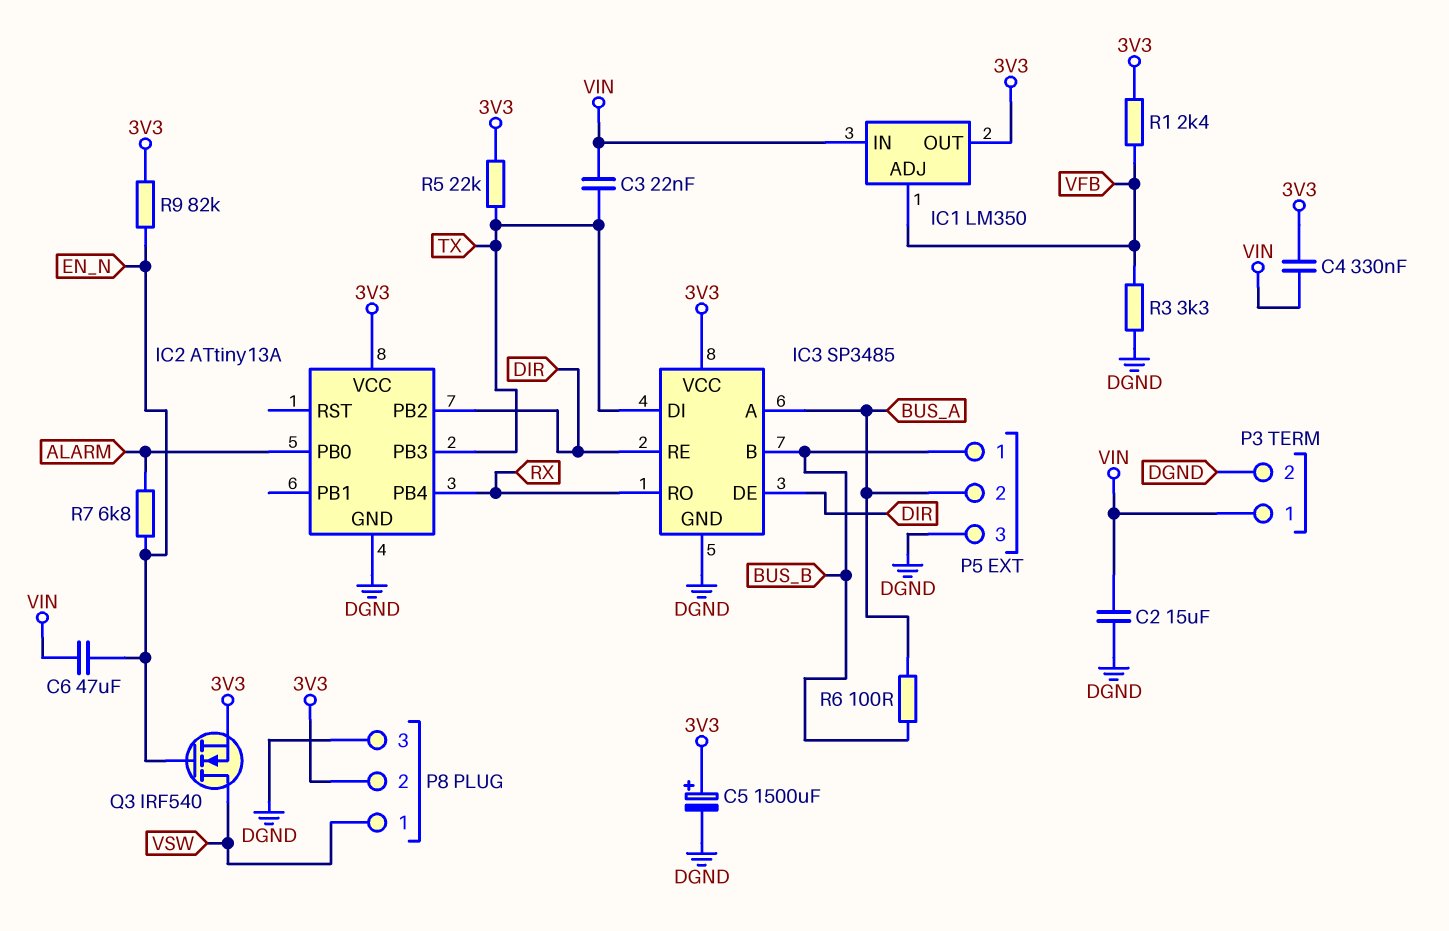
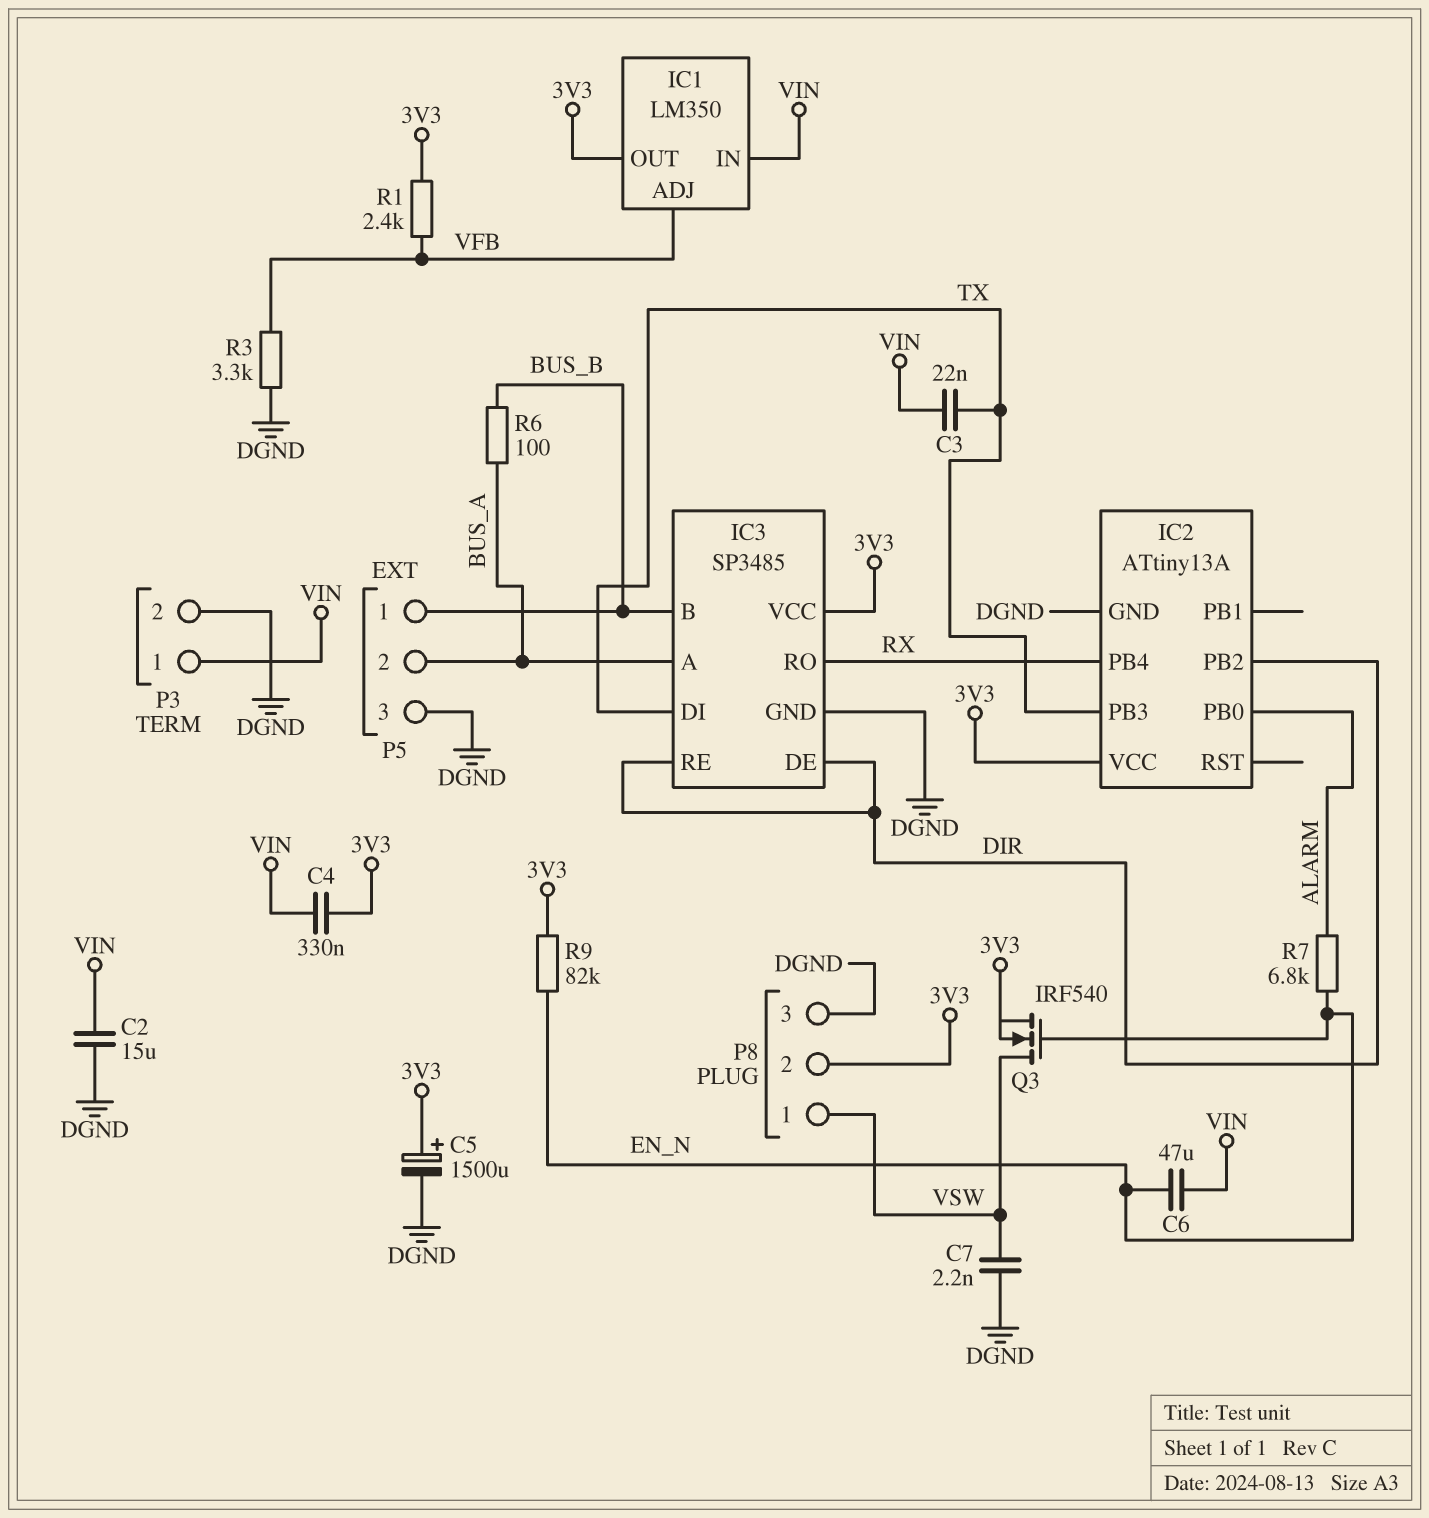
C7: none -> 2.2nF (DGND, VSW)
R5: 22k (3V3, TX) -> none

